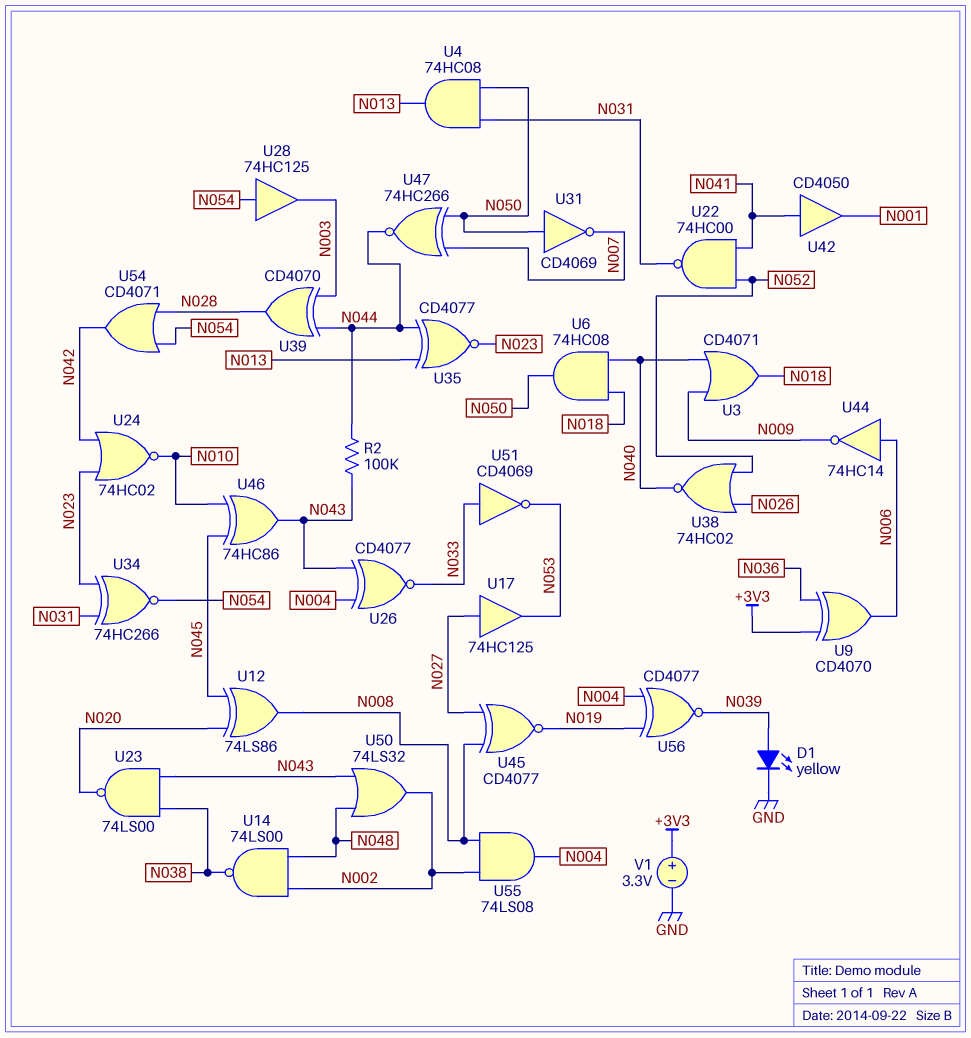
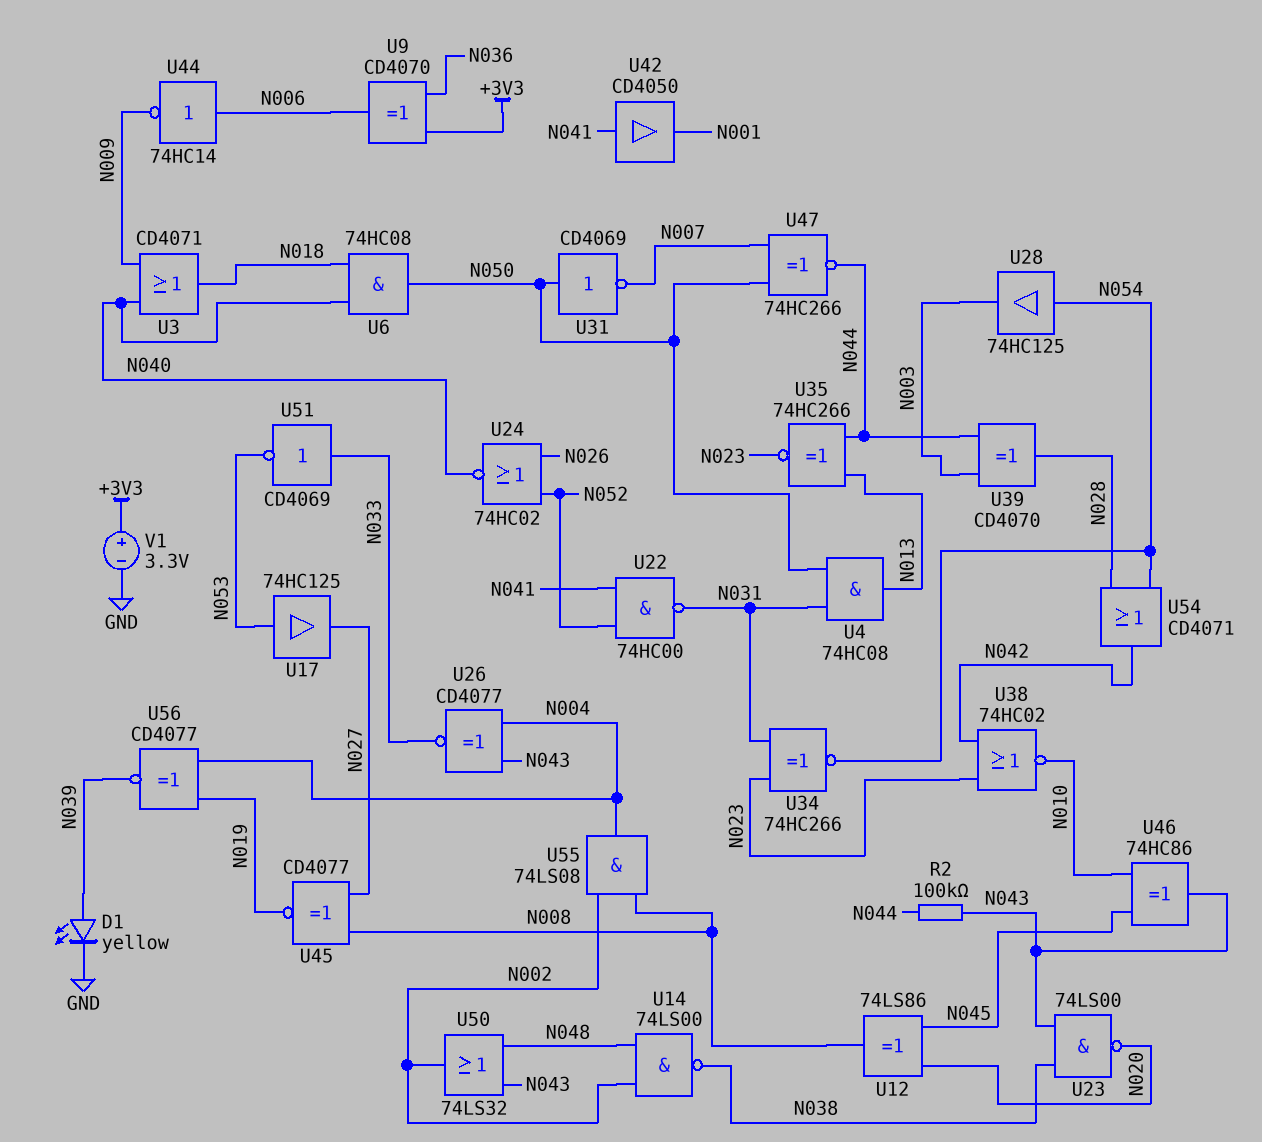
U17: buffer 74HC125 (in N027, out N053) -> buffer 74HC125 (in N053, out N027)
U24: NOR 74HC02 (in N023, in N042, out N010) -> NOR 74HC02 (in N026, in N052, out N040)
U35: XNOR CD4077 (in N013, in N044, out N023) -> XNOR 74HC266 (in N013, in N044, out N023)
U38: NOR 74HC02 (in N026, in N052, out N040) -> NOR 74HC02 (in N023, in N042, out N010)

